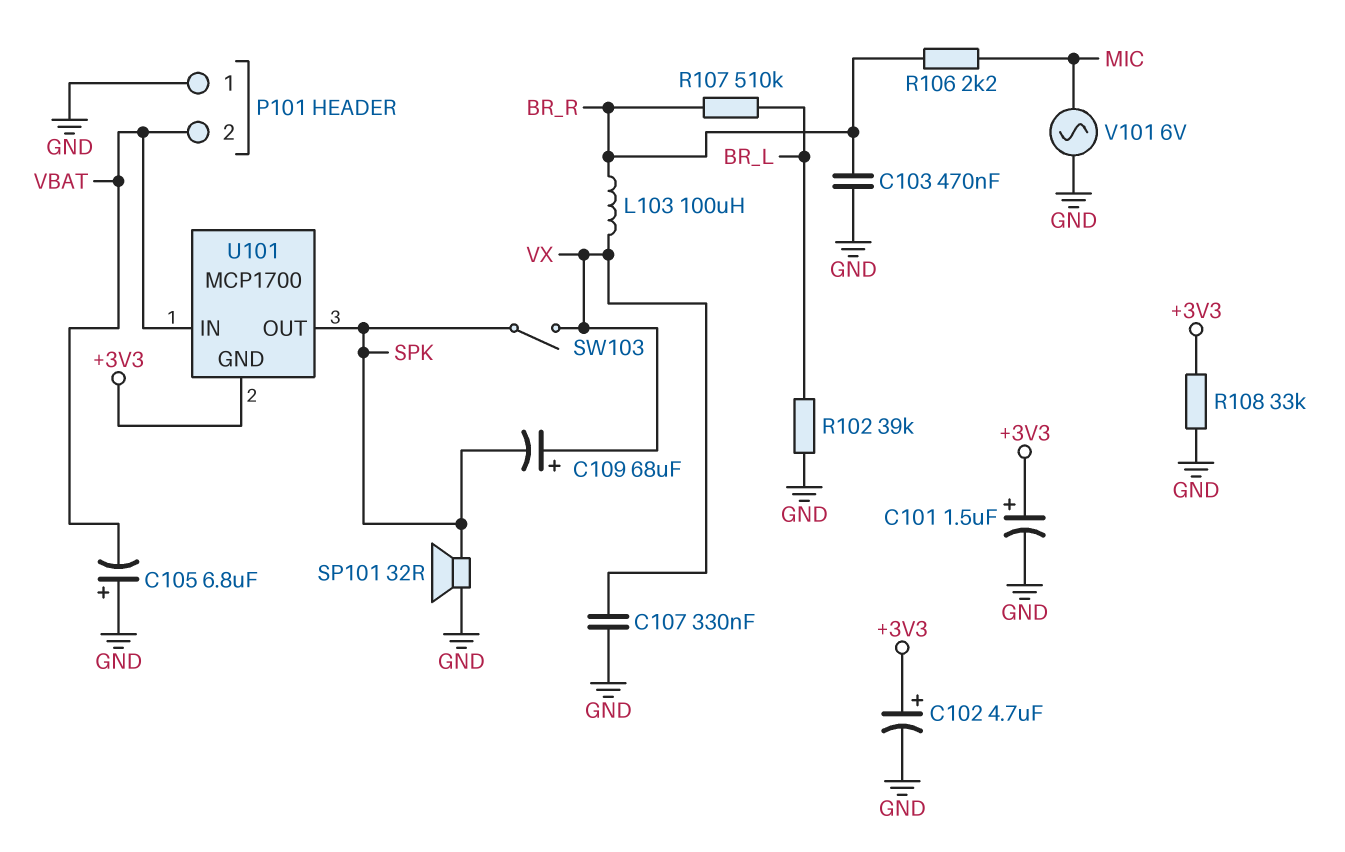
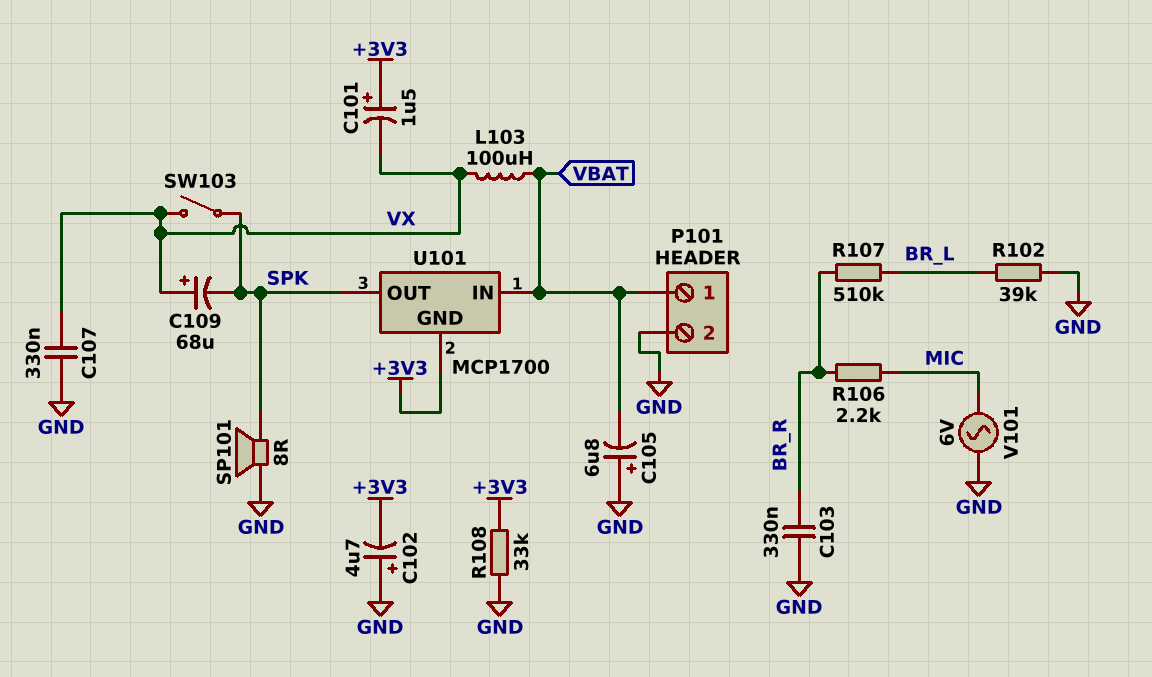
C101: 1.5uF (plus +3V3, minus GND) -> 1.5uF (plus +3V3, minus VX)
C102: 4.7uF (plus +3V3, minus GND) -> 4.7uF (plus GND, minus +3V3)
C103: 470nF (BR_R, GND) -> 330nF (BR_R, GND)
L103: 100uH (BR_R, VX) -> 100uH (VBAT, VX)
P101 pin 1: GND -> VBAT
P101 pin 2: VBAT -> GND
SP101: speaker 32R (GND, SPK) -> speaker 8R (GND, SPK)

